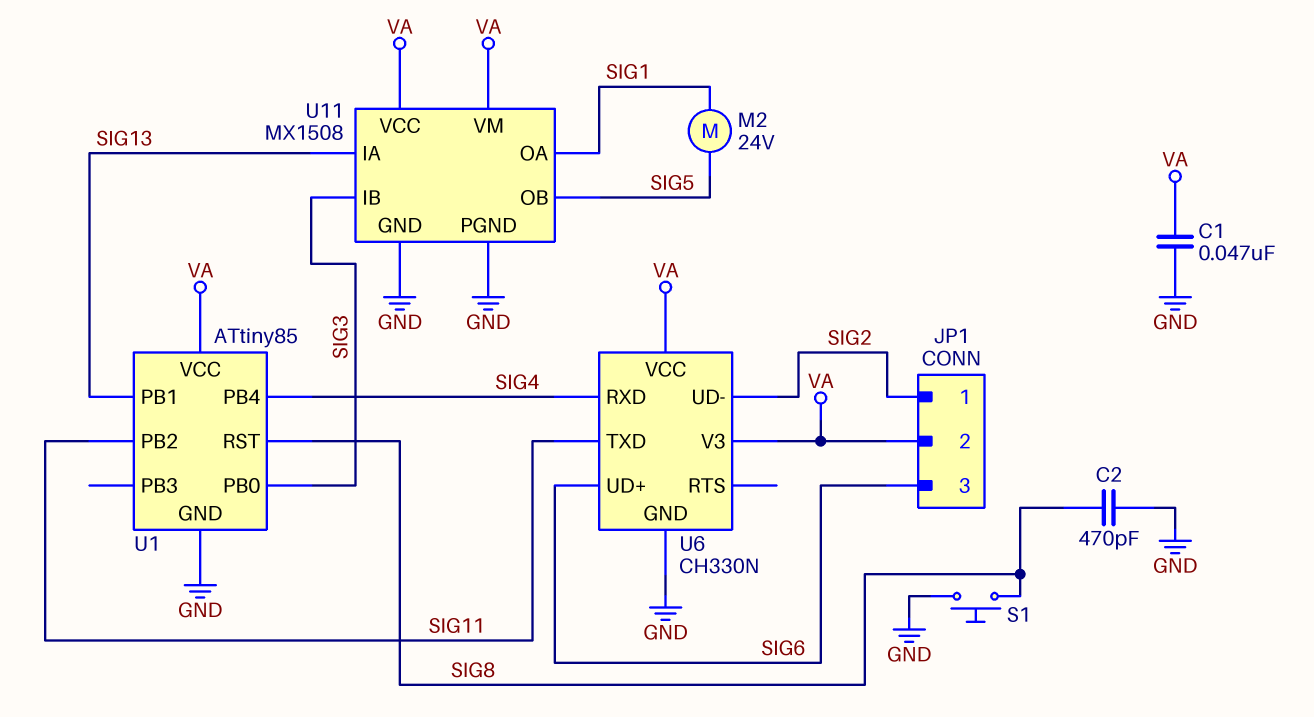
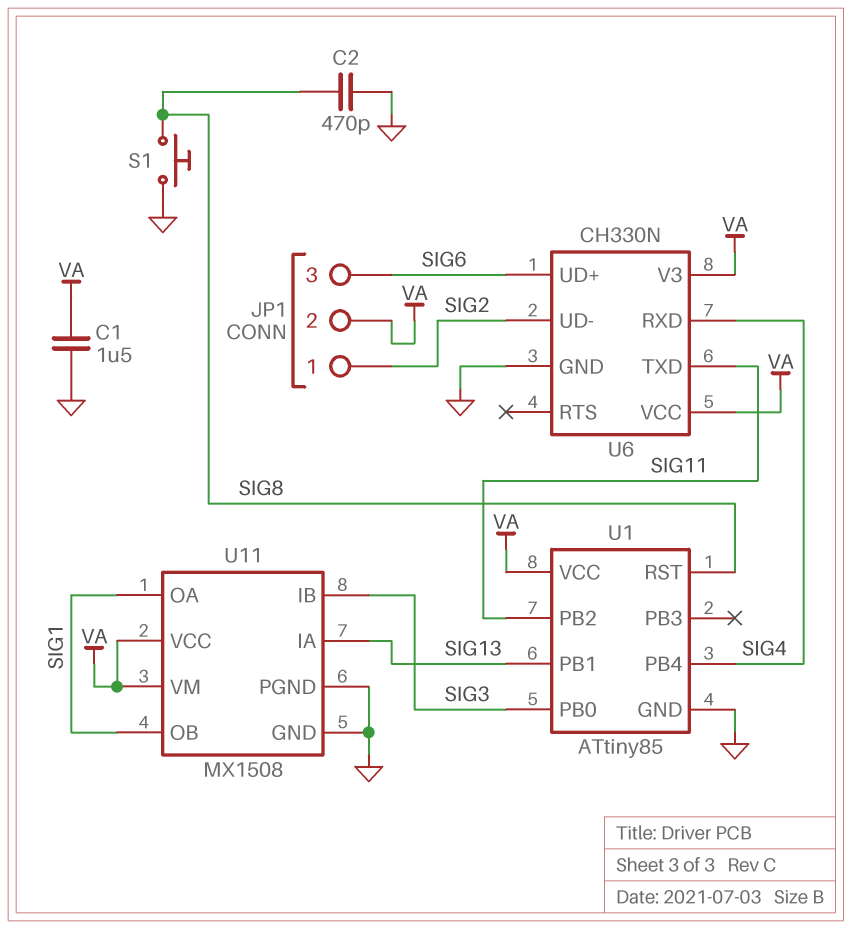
C1: 47nF (GND, VA) -> 1.5uF (GND, VA)
M2: motor 24V (SIG1, SIG5) -> none
U11 pin OB: SIG5 -> SIG1

